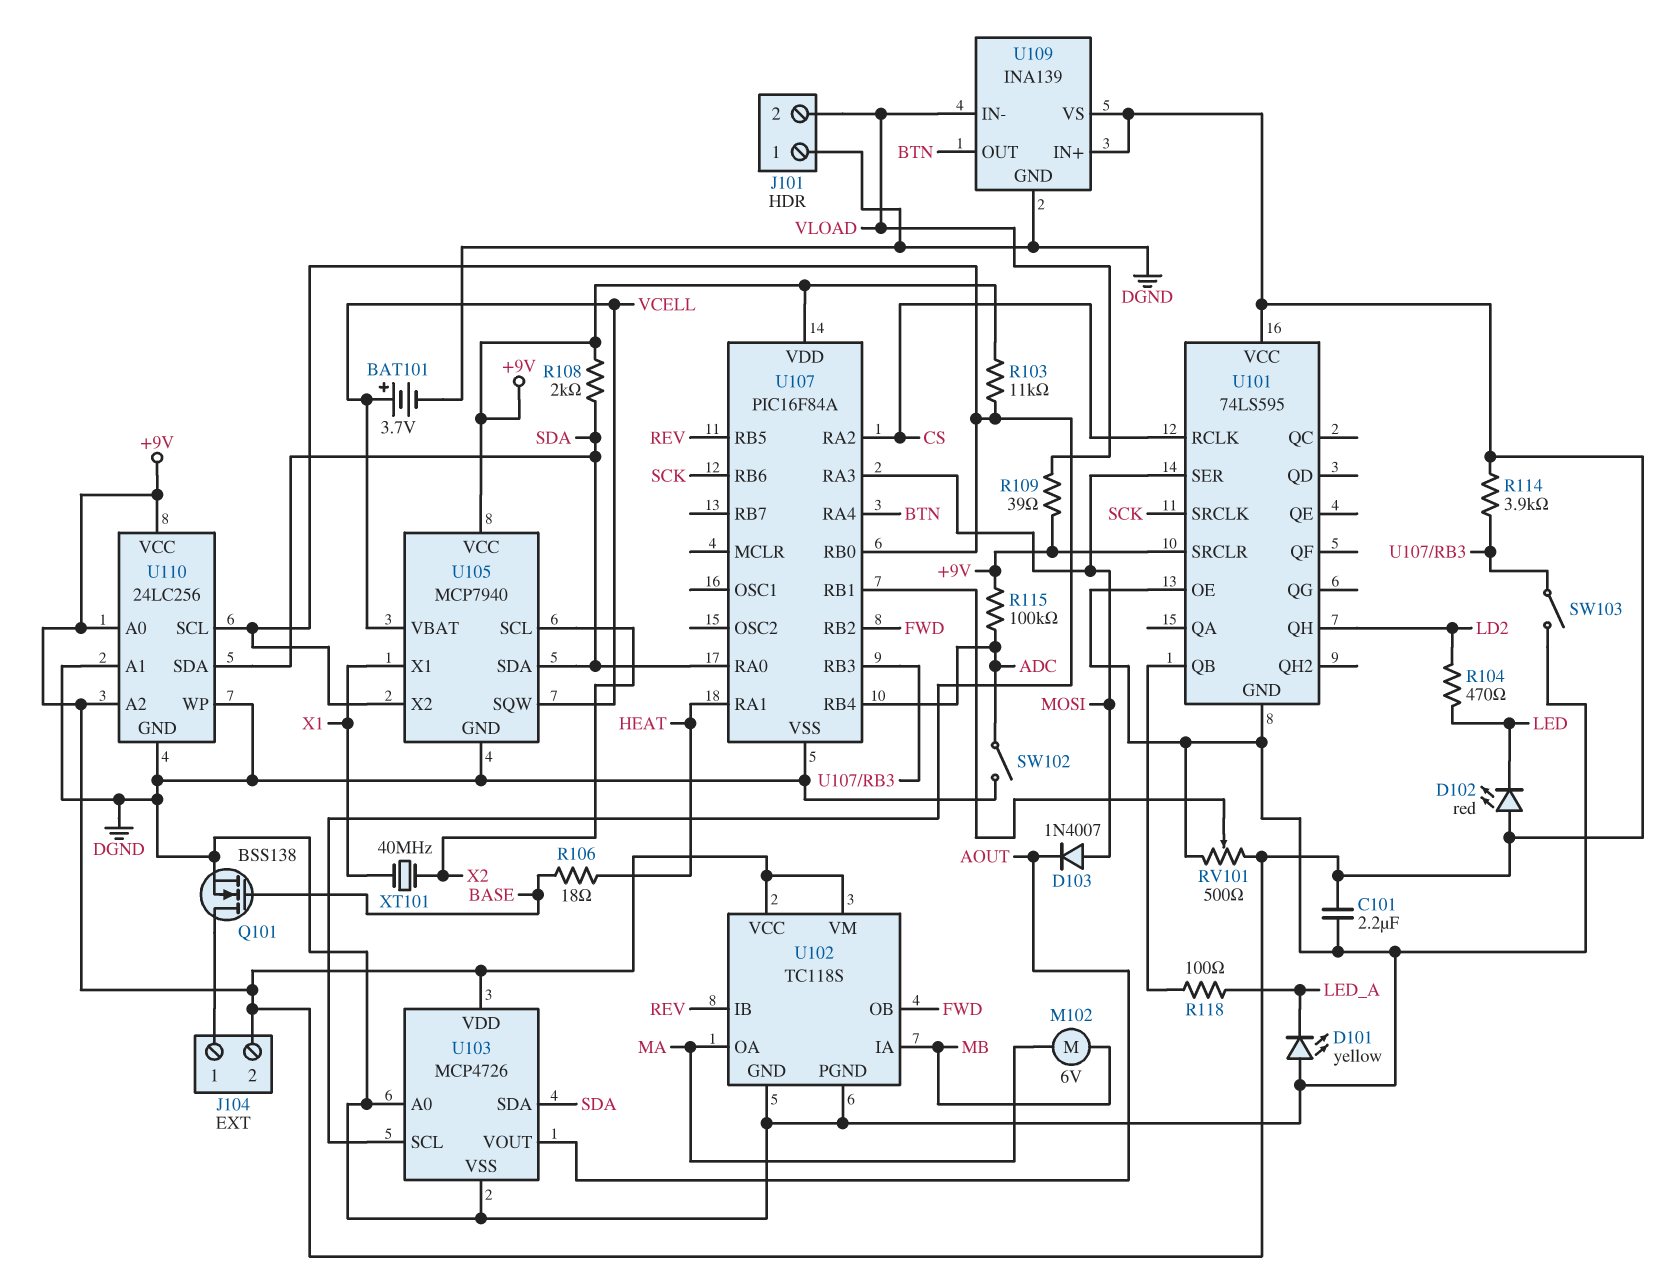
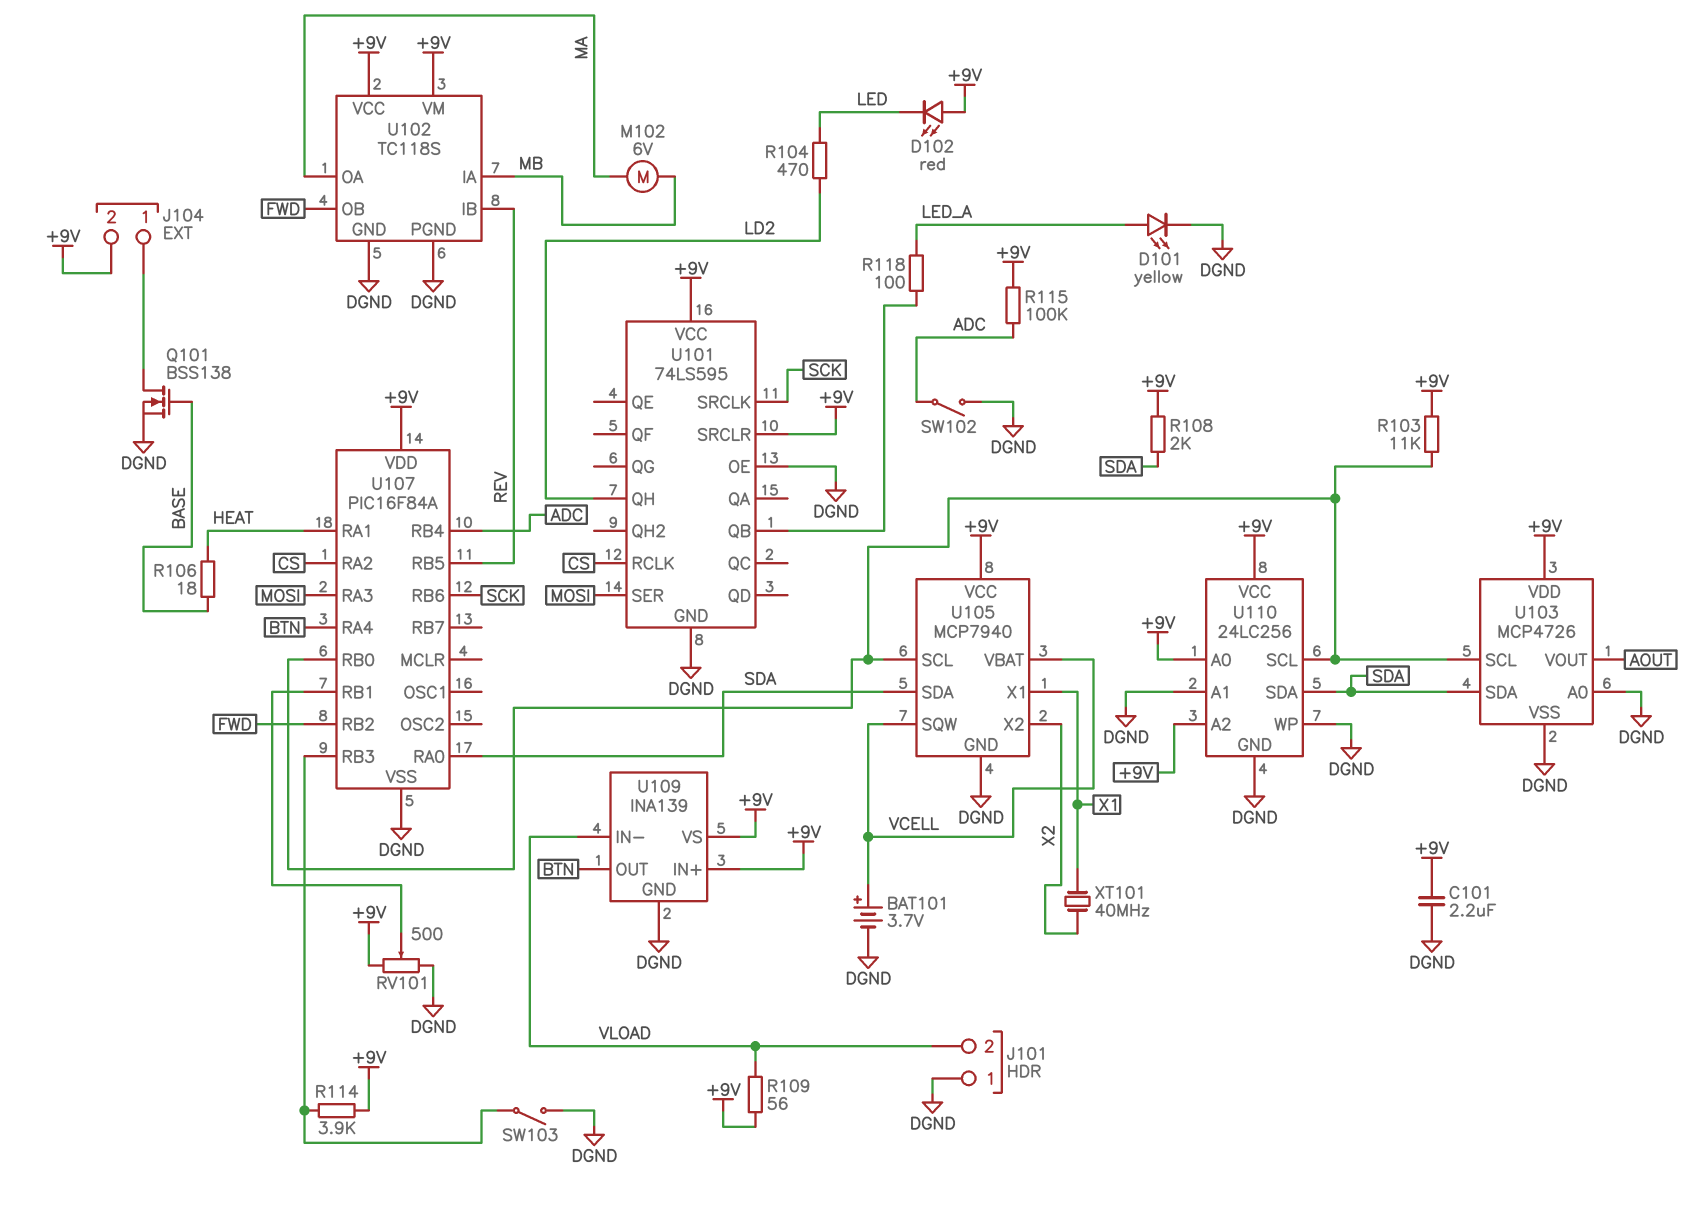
D101: LED yellow (A DGND, K LED_A) -> LED yellow (A LED_A, K DGND)
D103: diode 1N4007 (A MOSI, K AOUT) -> none
R109: 39 (+9V, VLOAD) -> 56 (+9V, VLOAD)
U105 pin SCL: X2 -> U103/SCL
U105 pin X2: U103/SCL -> X2

